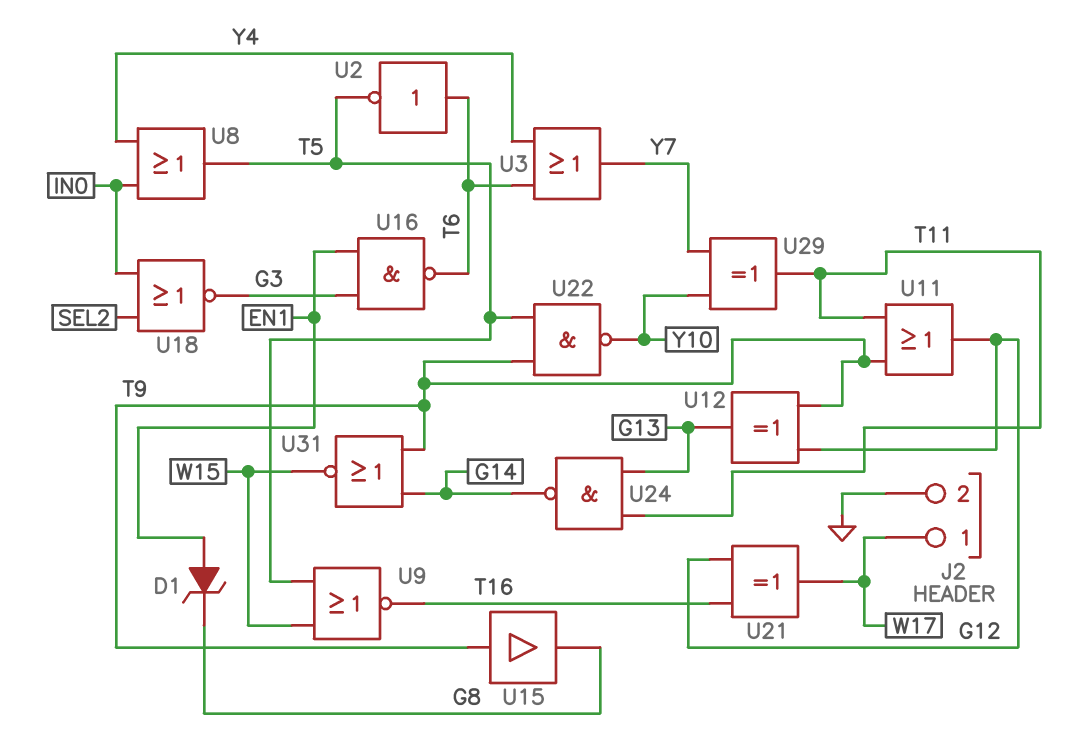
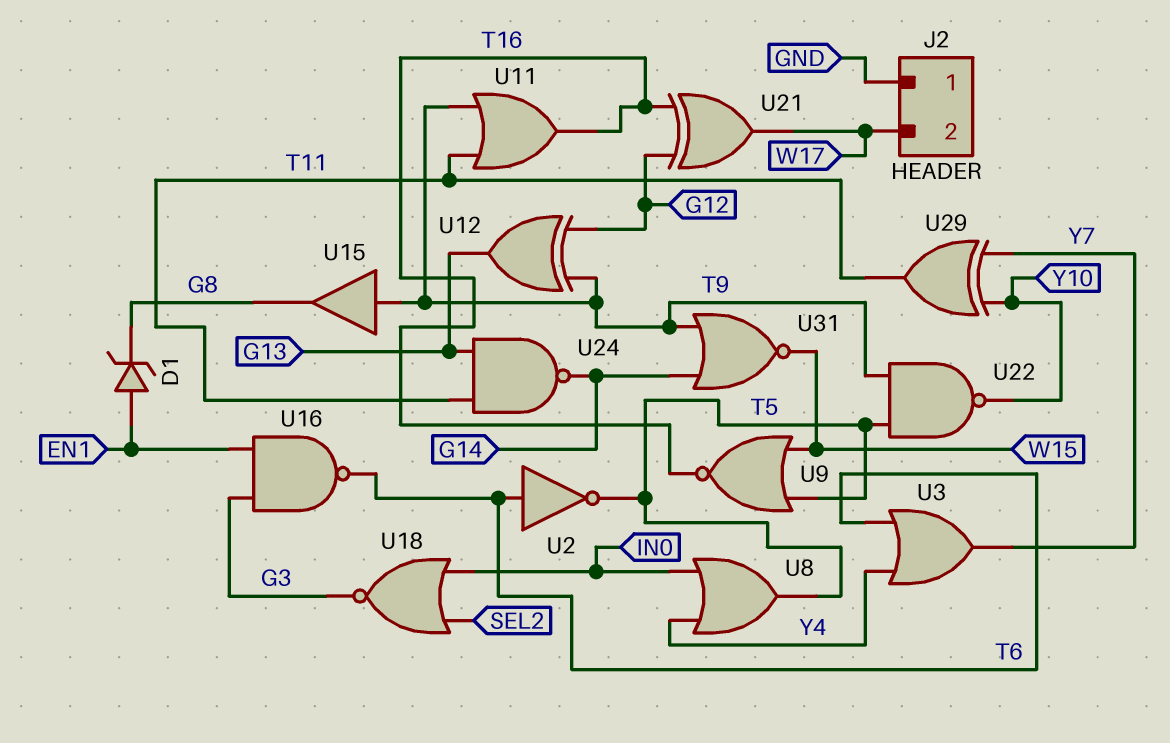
J2 pin 1: W17 -> GND
J2 pin 2: GND -> W17
U11: OR (in T9, in T11, out G12) -> OR (in T9, in T11, out T16)

